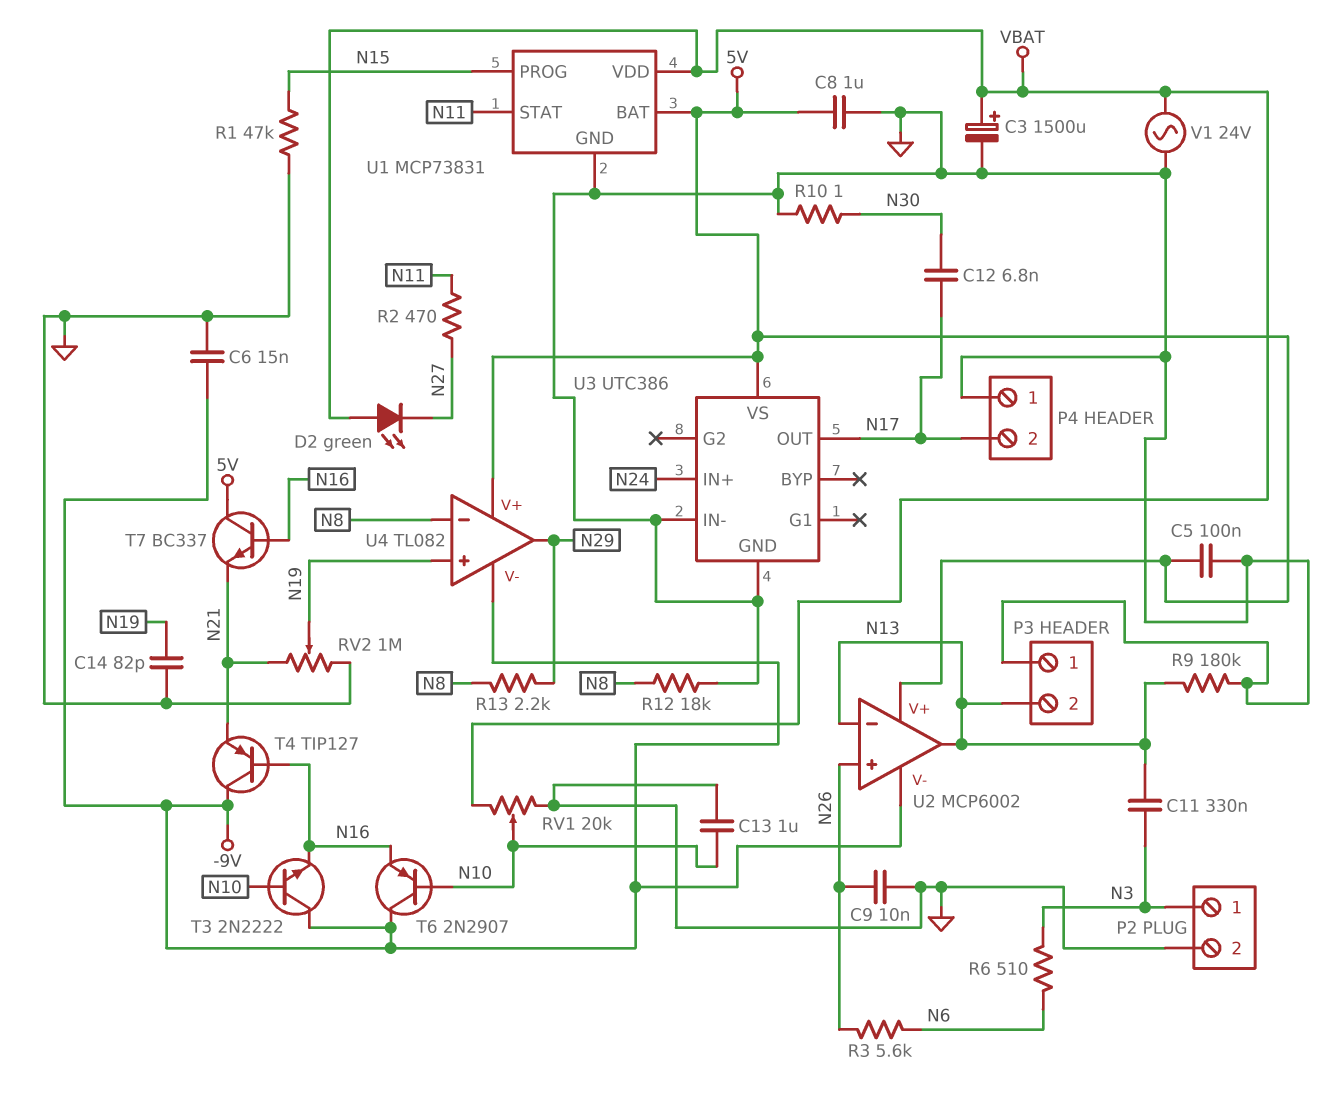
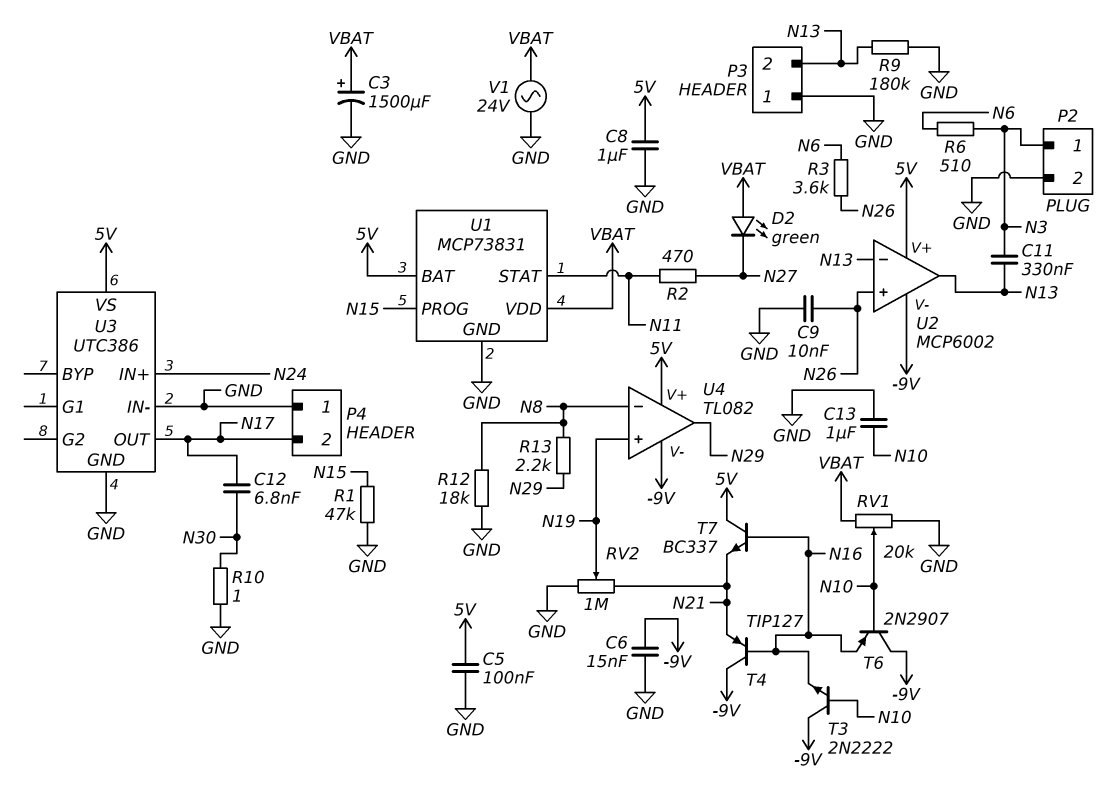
C14: 82pF (GND, N19) -> none
R3: 5.6k (N6, N26) -> 3.6k (N6, N26)

